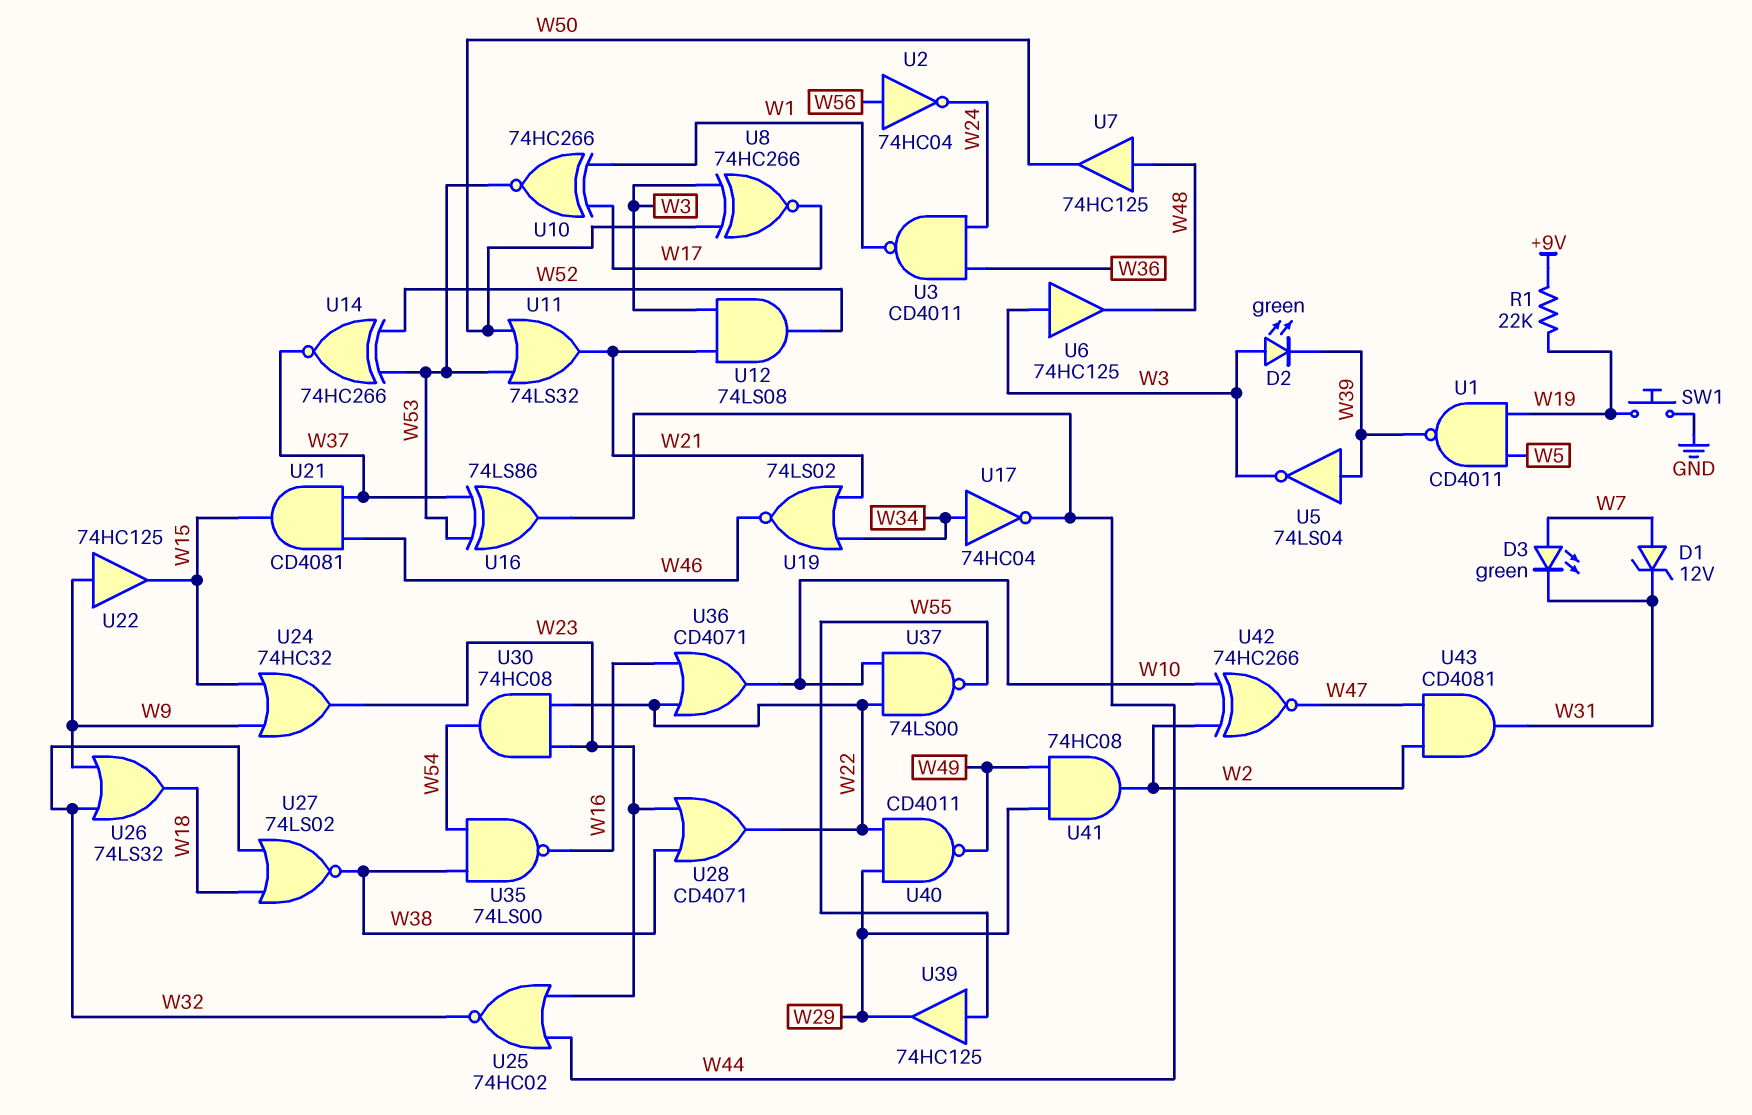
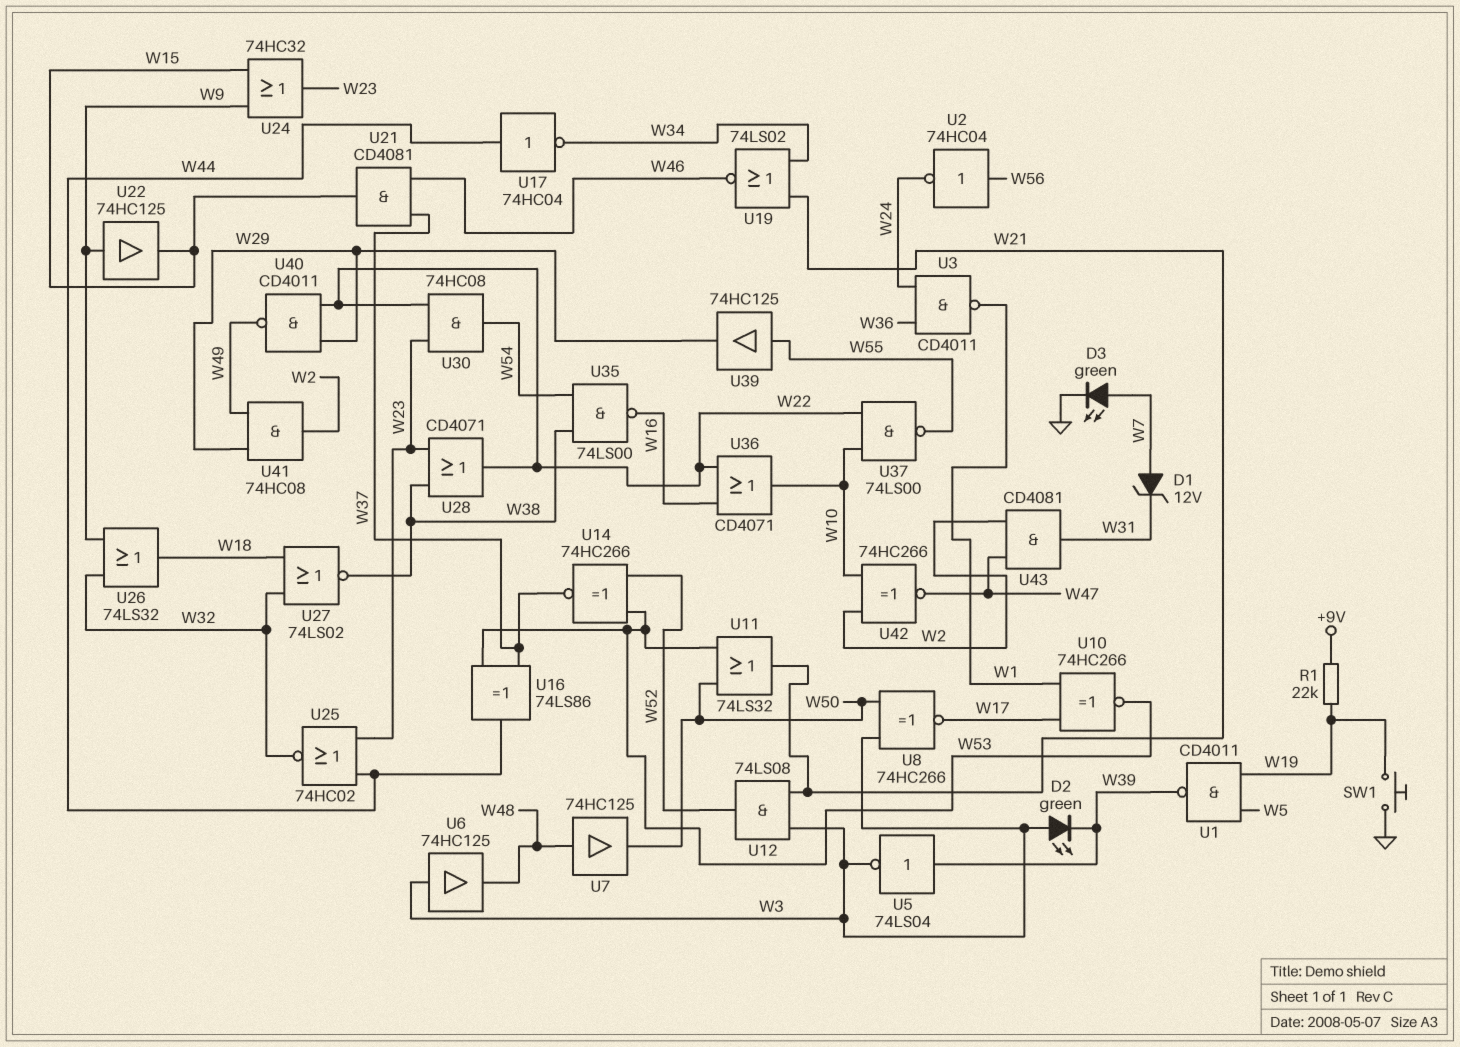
D3: LED green (A W7, K W31) -> LED green (A W7, K GND)
U17: NOT 74HC04 (in W34, out W44) -> NOT 74HC04 (in W44, out W34)

